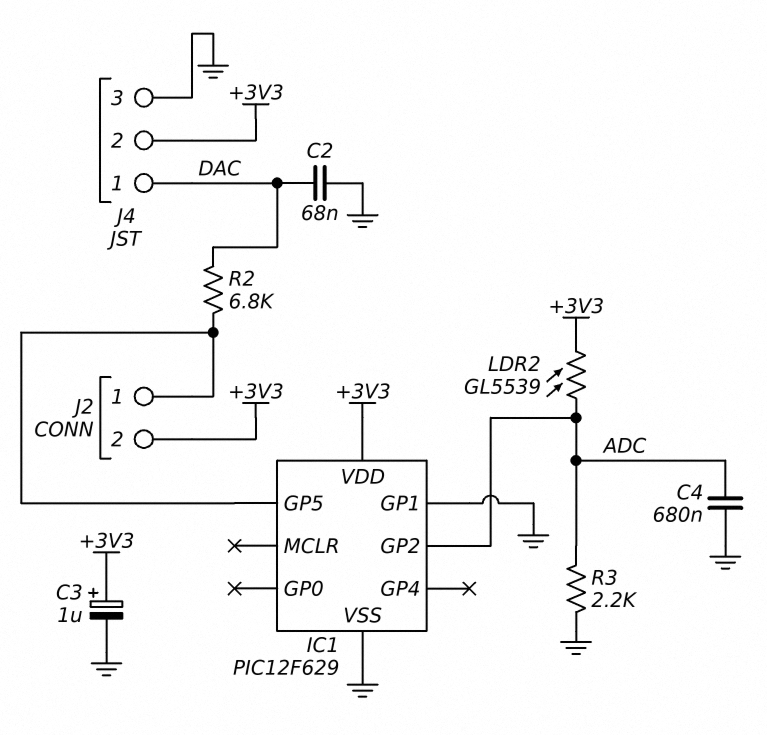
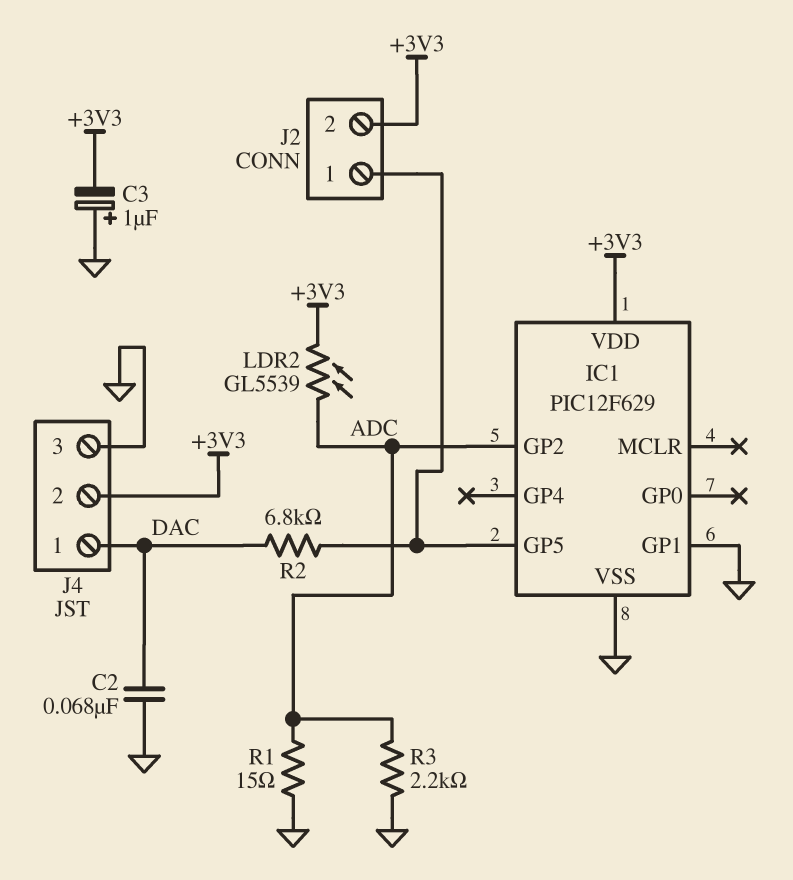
C3: 1uF (plus +3V3, minus GND) -> 1uF (plus GND, minus +3V3)
C4: 680nF (ADC, GND) -> none
R1: none -> 15 (ADC, GND)

